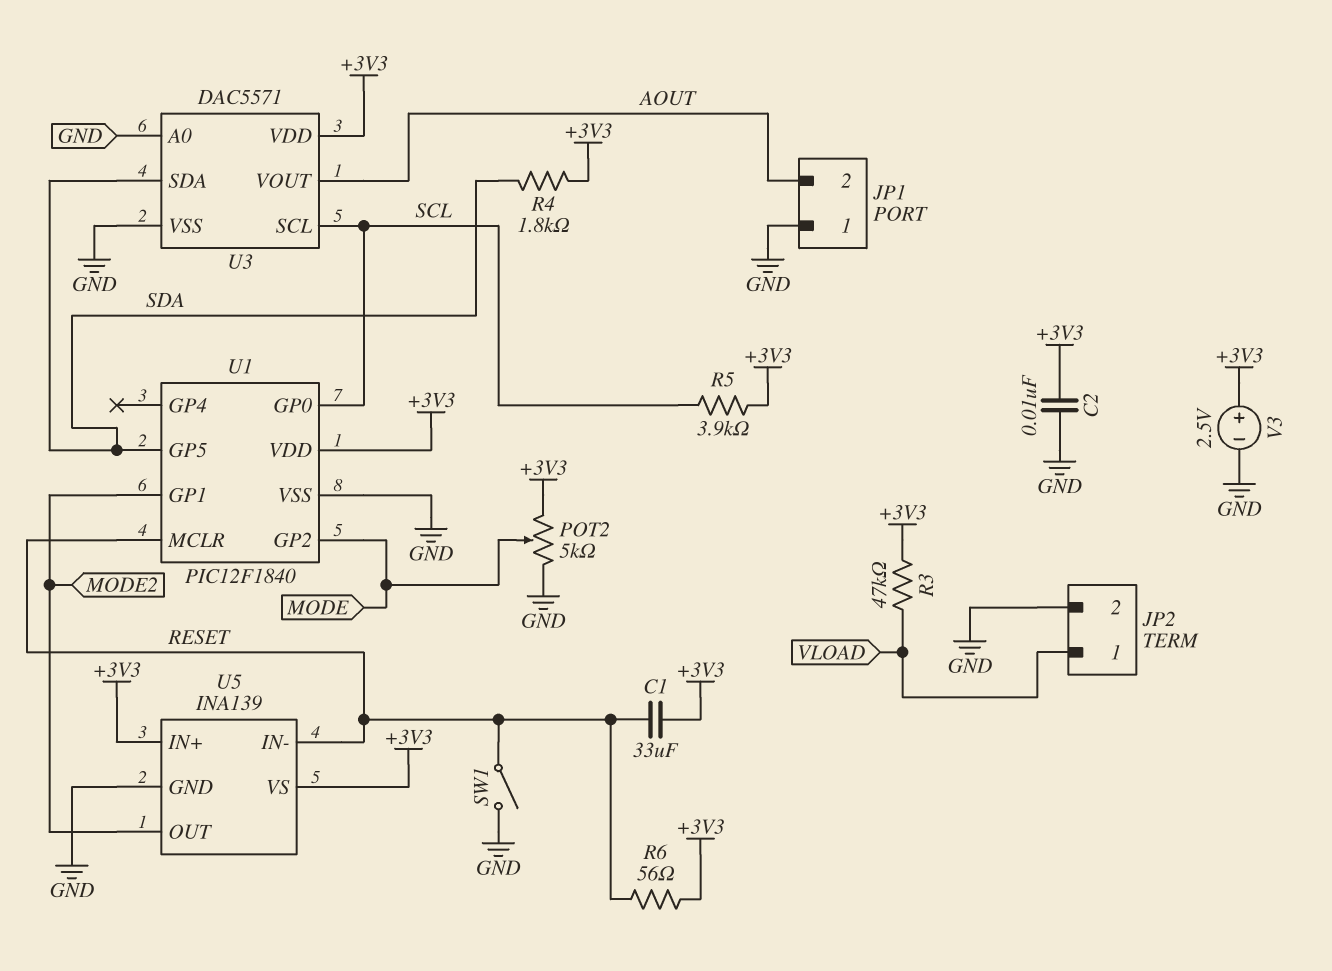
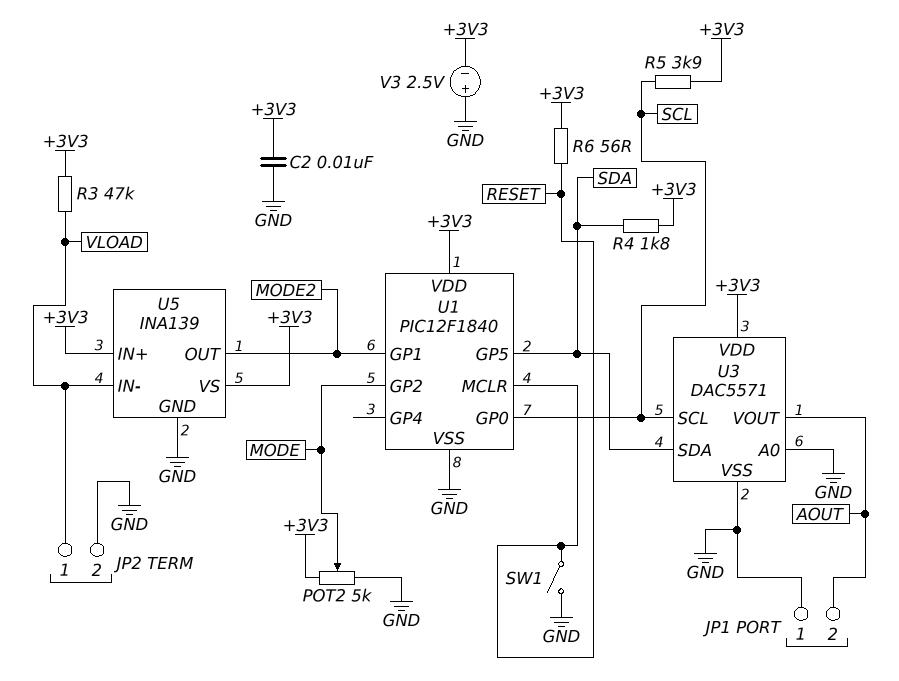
C1: 33uF (+3V3, RESET) -> none
U5 pin IN-: RESET -> VLOAD
V3: 2.5V (plus +3V3, minus GND) -> 2.5V (plus GND, minus +3V3)

